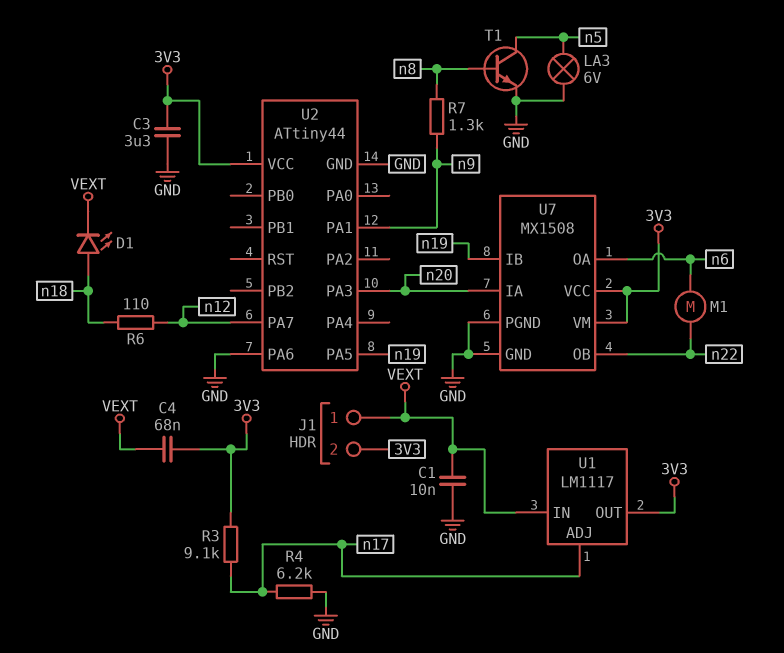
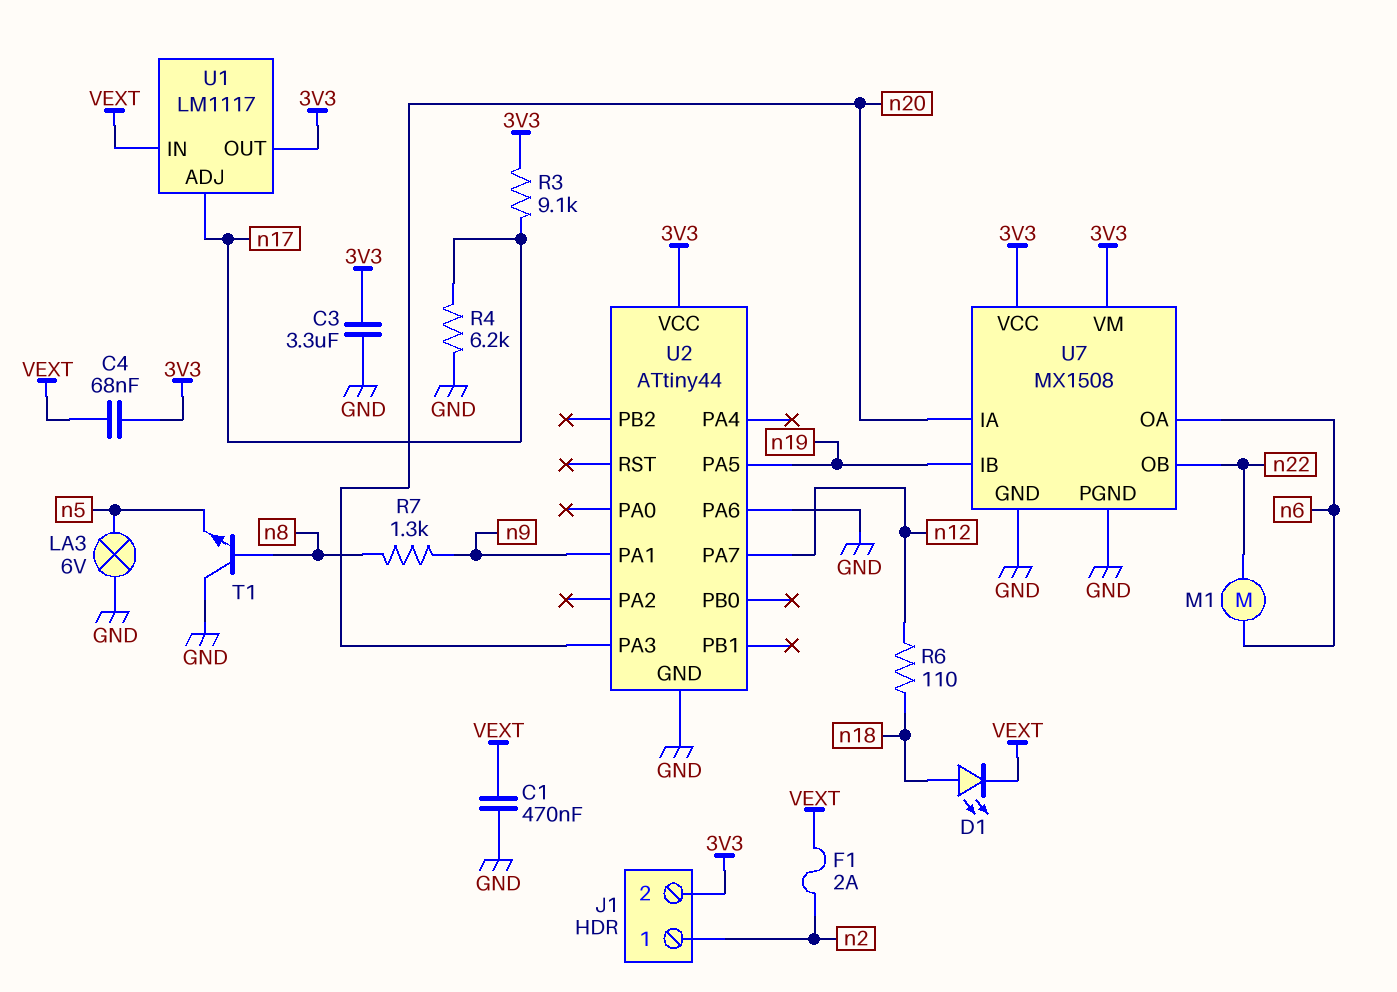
C1: 10nF (GND, VEXT) -> 470nF (GND, VEXT)
F1: none -> 2A (VEXT, n2)
J1 pin 1: VEXT -> n2
T1: NPN (B n8, C n5, E GND) -> NPN (B n8, C GND, E n5)

